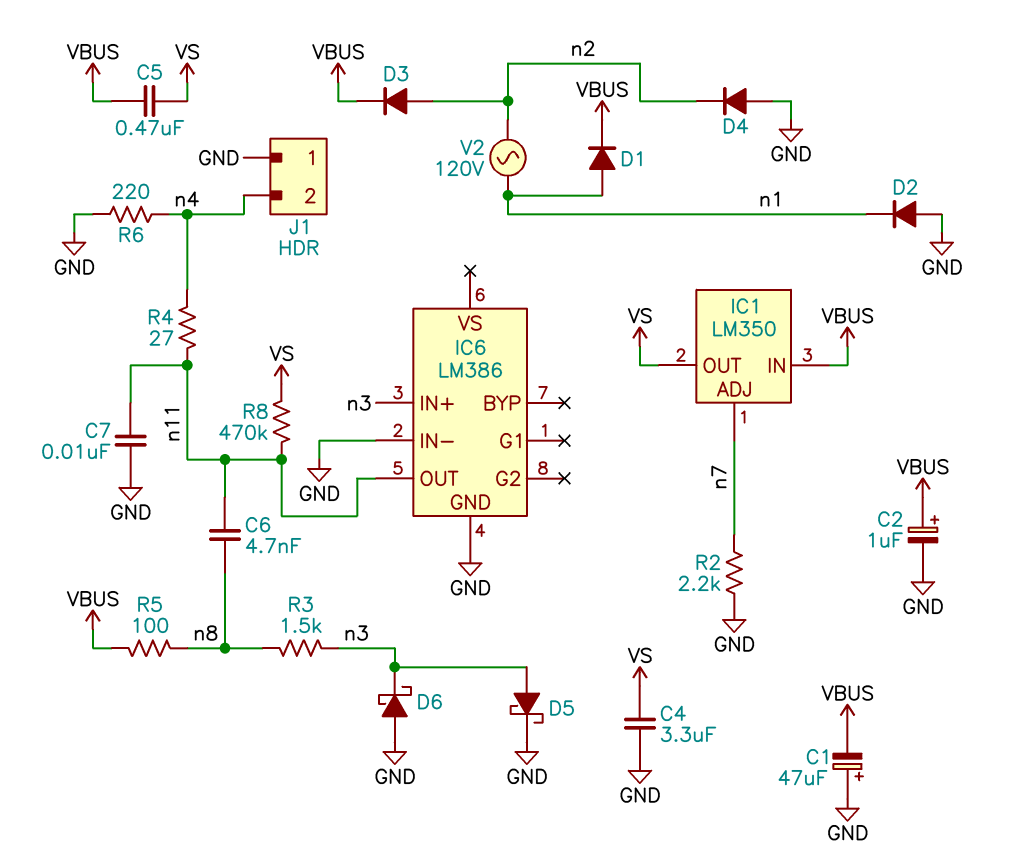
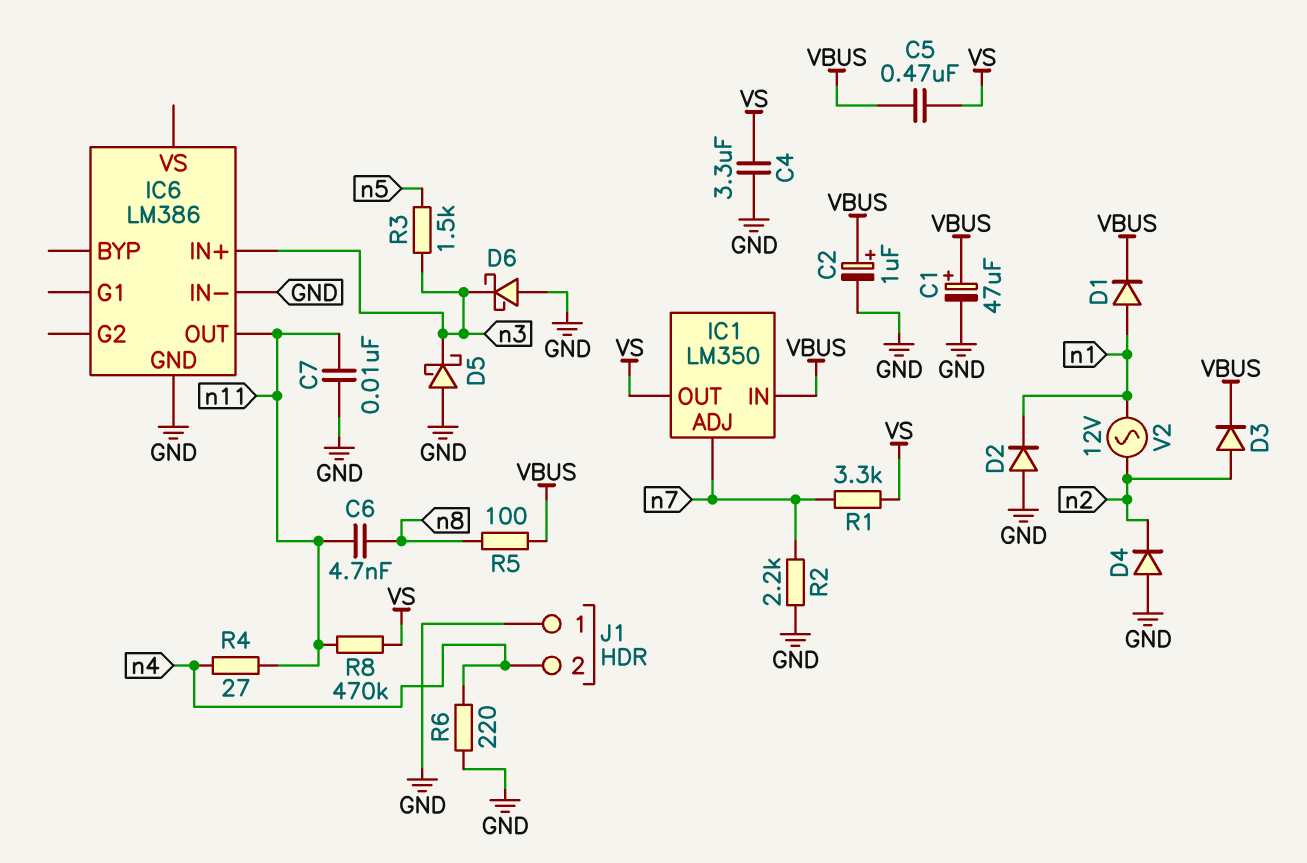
C1: 47uF (plus GND, minus VBUS) -> 47uF (plus VBUS, minus GND)
D5: schottky (A n3, K GND) -> schottky (A GND, K n3)
R1: none -> 3.3k (VS, n7)
R3: 1.5k (n3, n8) -> 1.5k (n3, n5)
V2: AC 120V (n1, n2) -> AC 12V (n1, n2)

